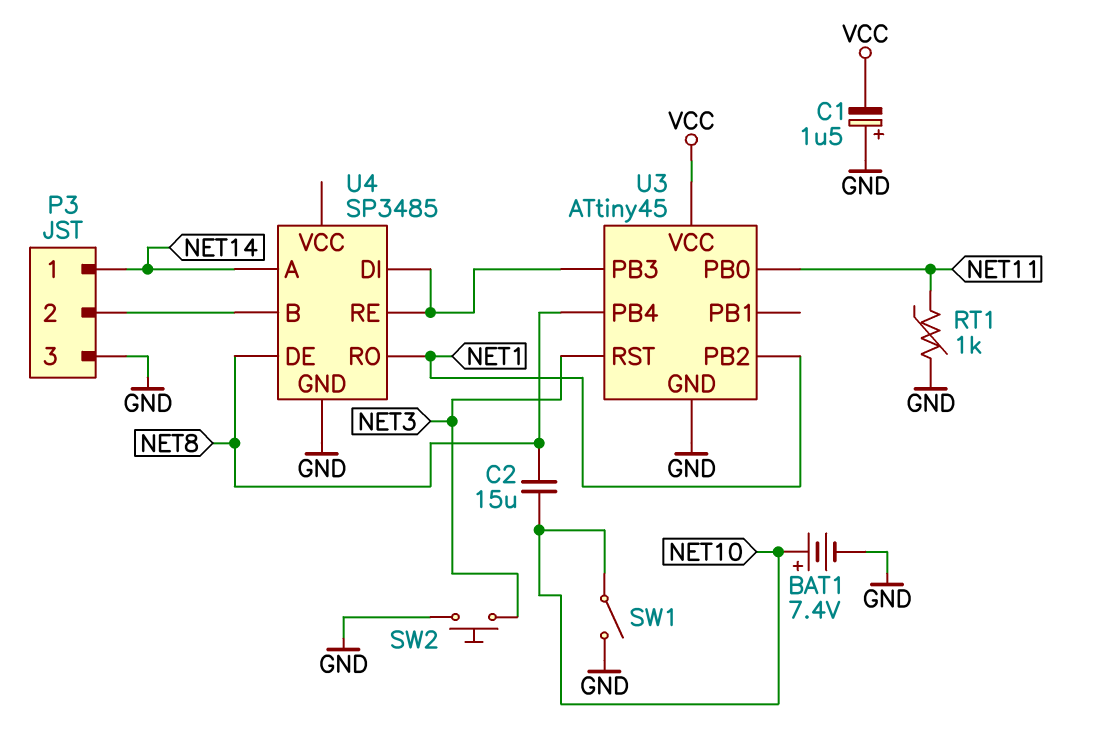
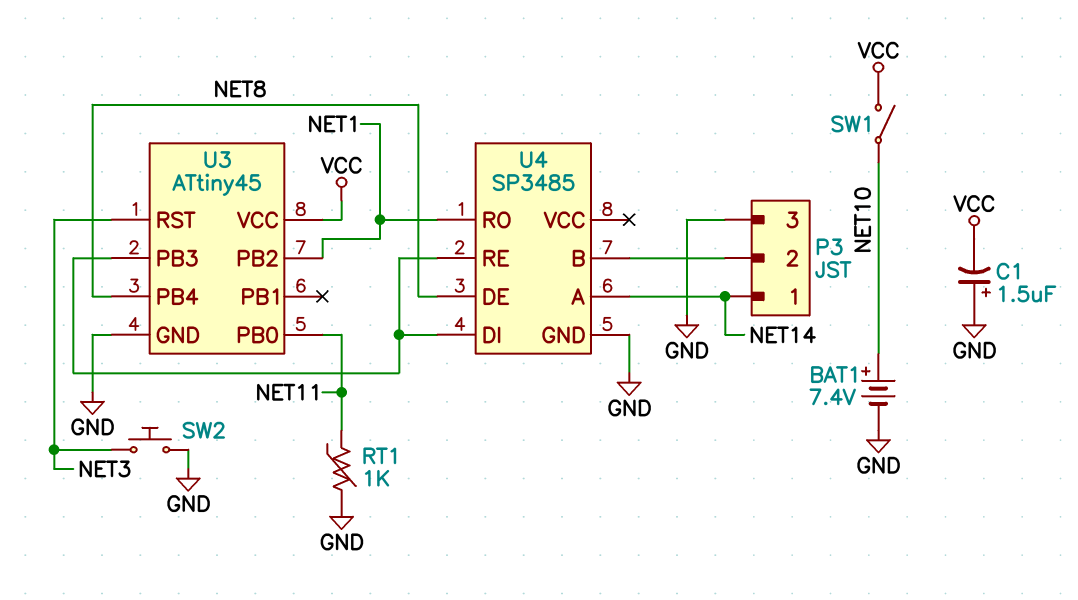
C2: 15uF (NET8, NET10) -> none
SW1: switch (GND, NET10) -> switch (NET10, VCC)

